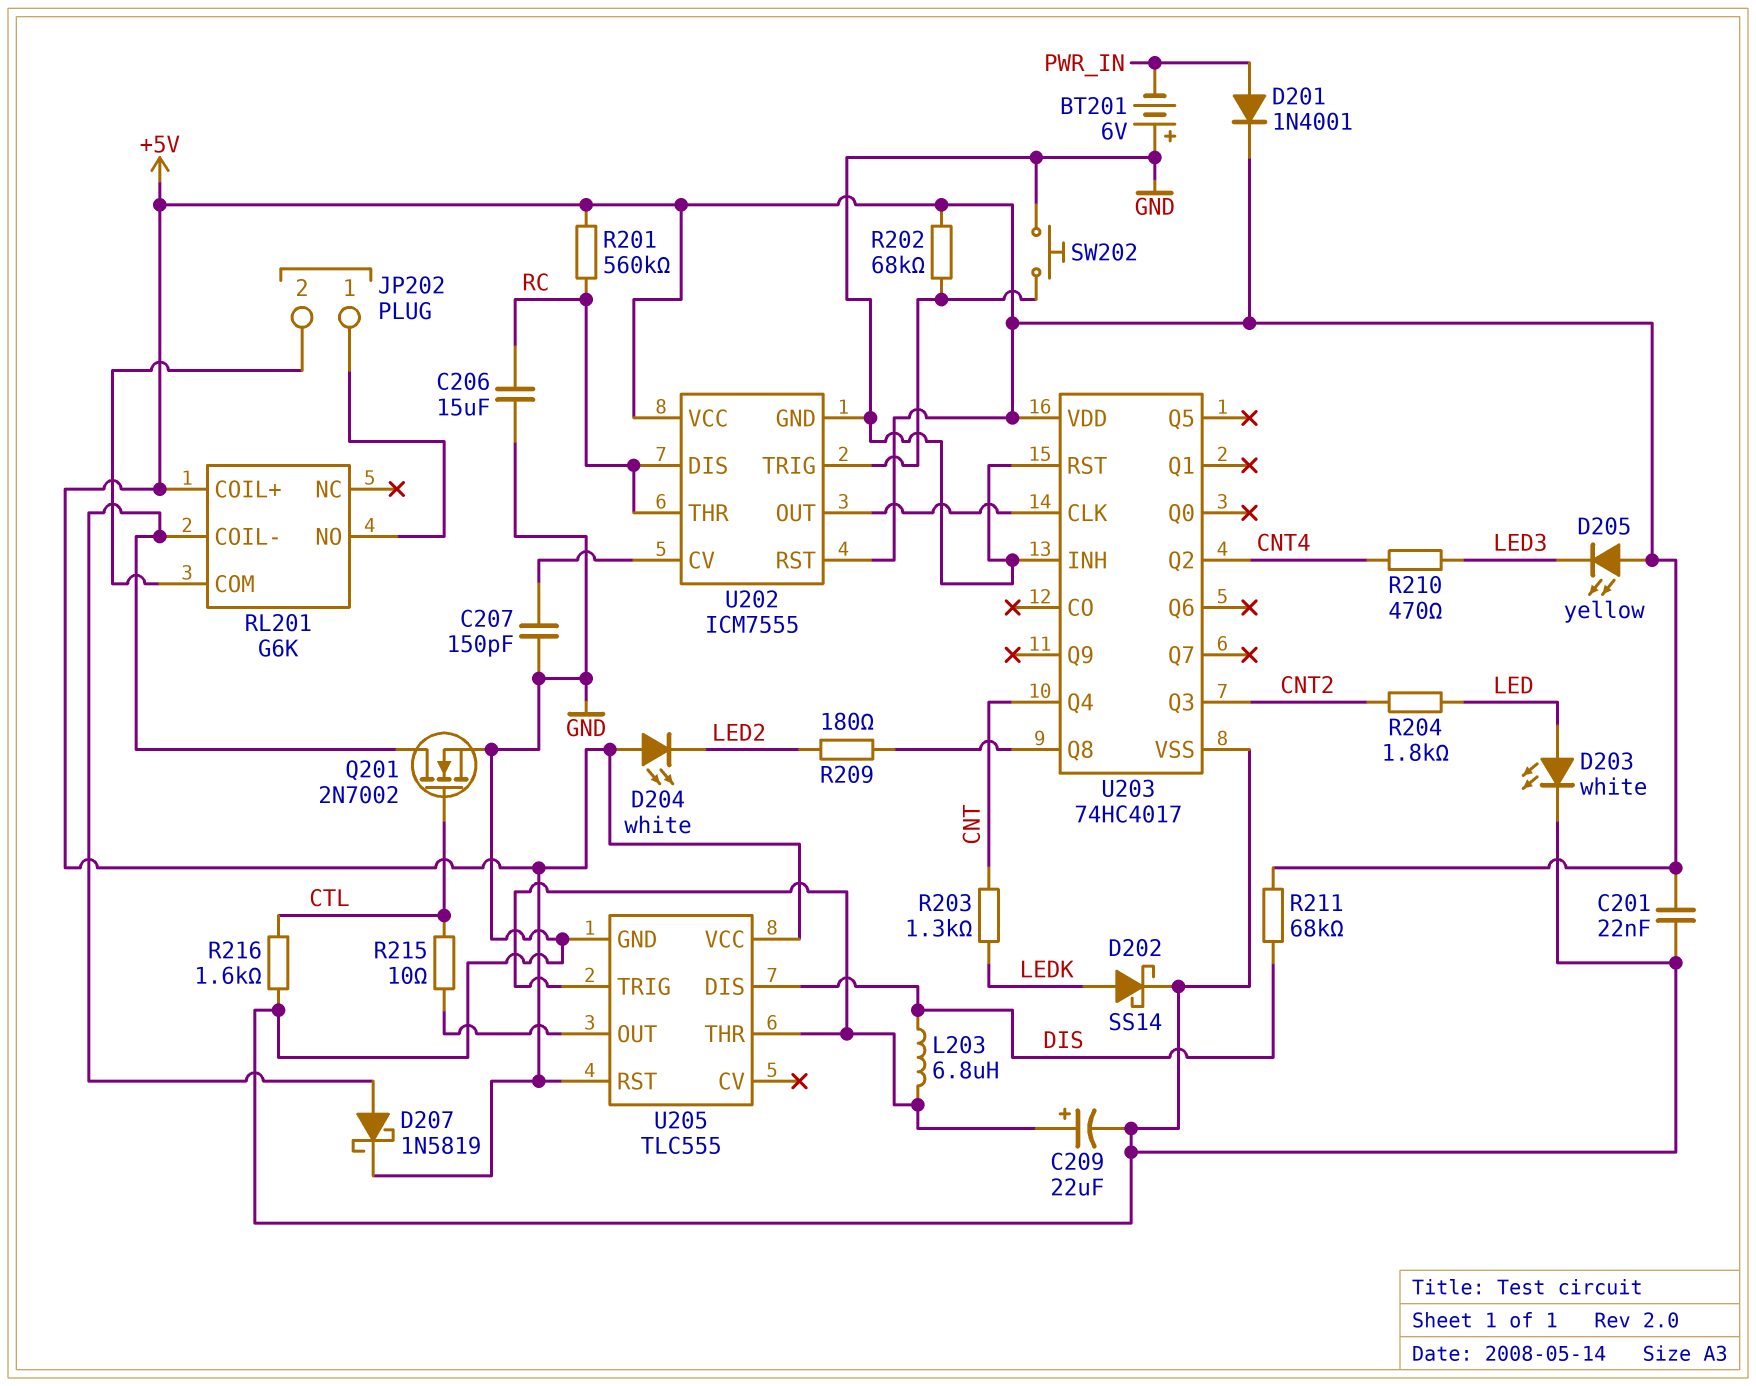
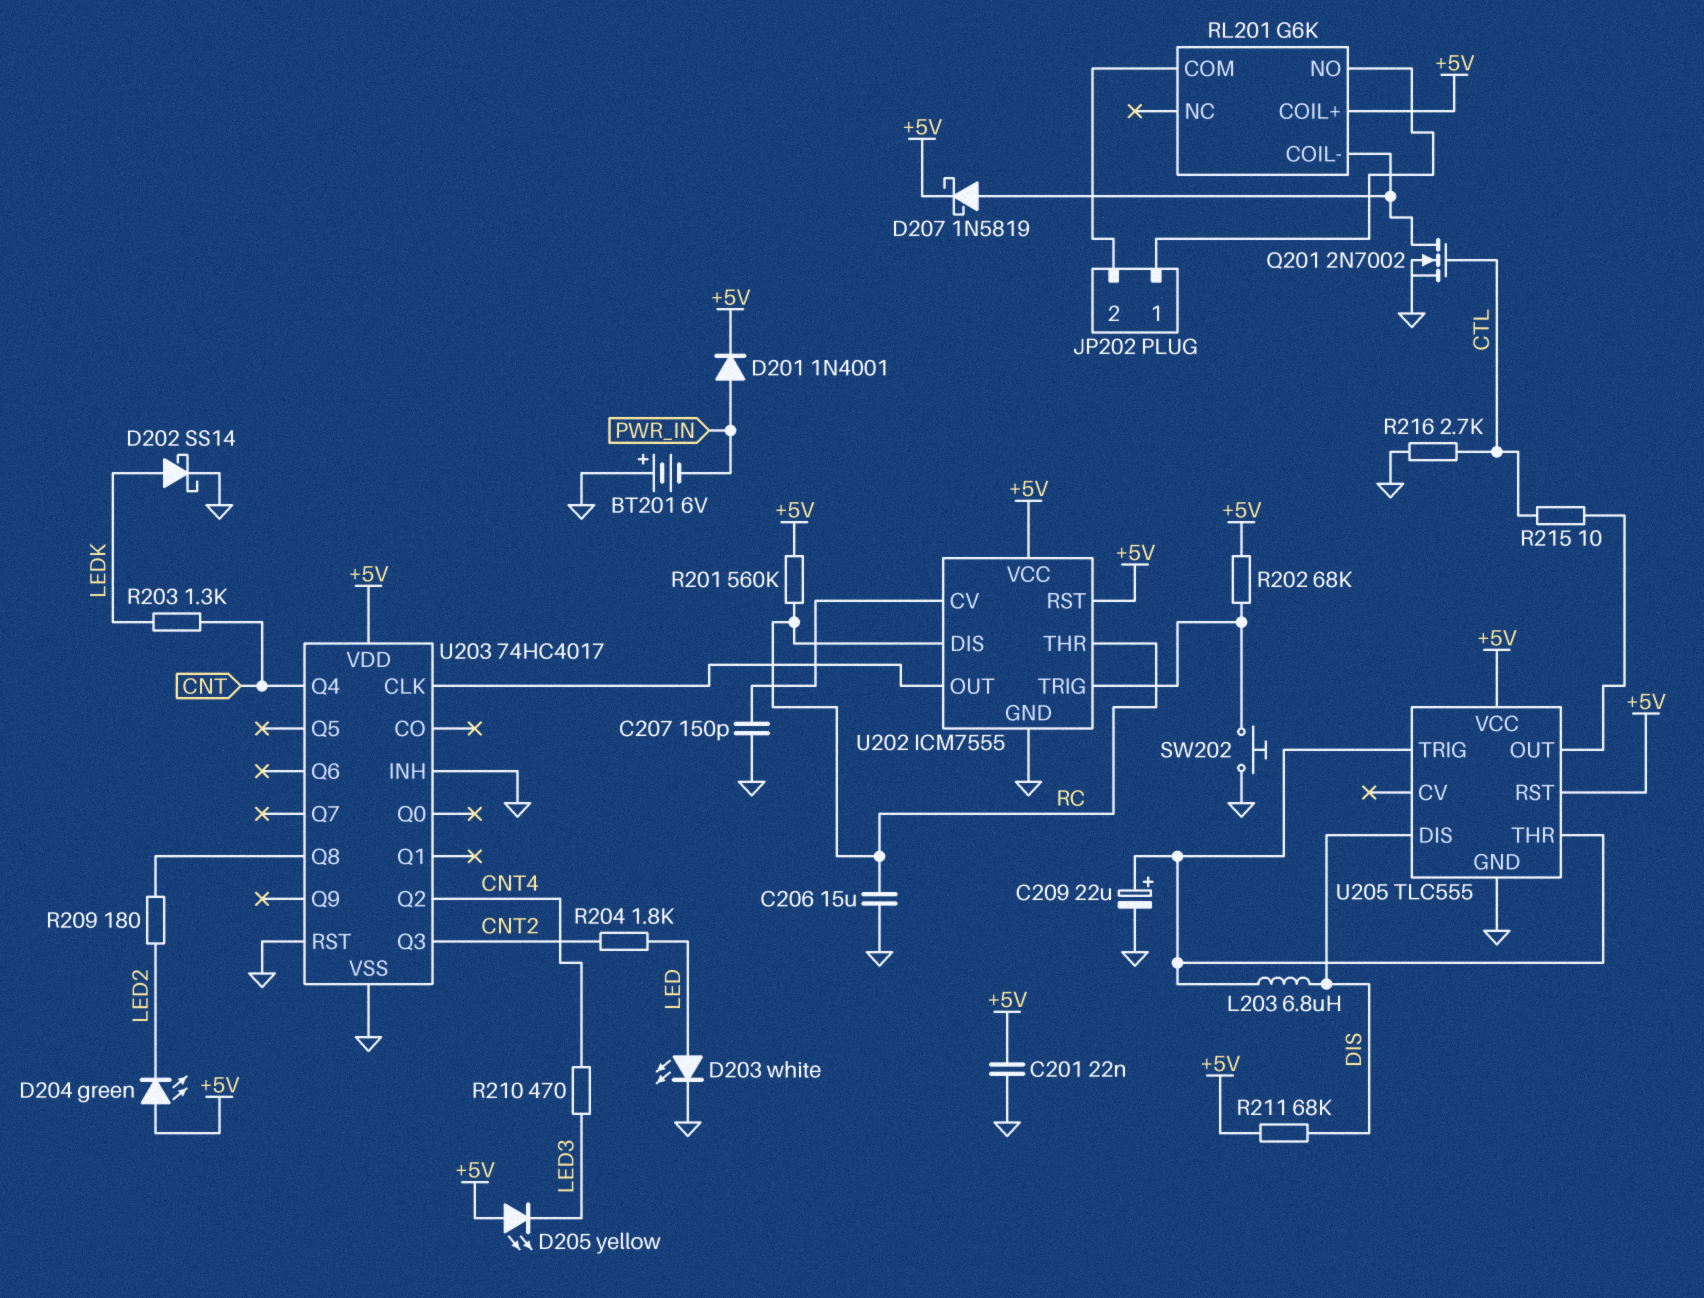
D204: LED white (A +5V, K LED2) -> LED green (A +5V, K LED2)
R216: 1.6k (CTL, GND) -> 2.7k (CTL, GND)

